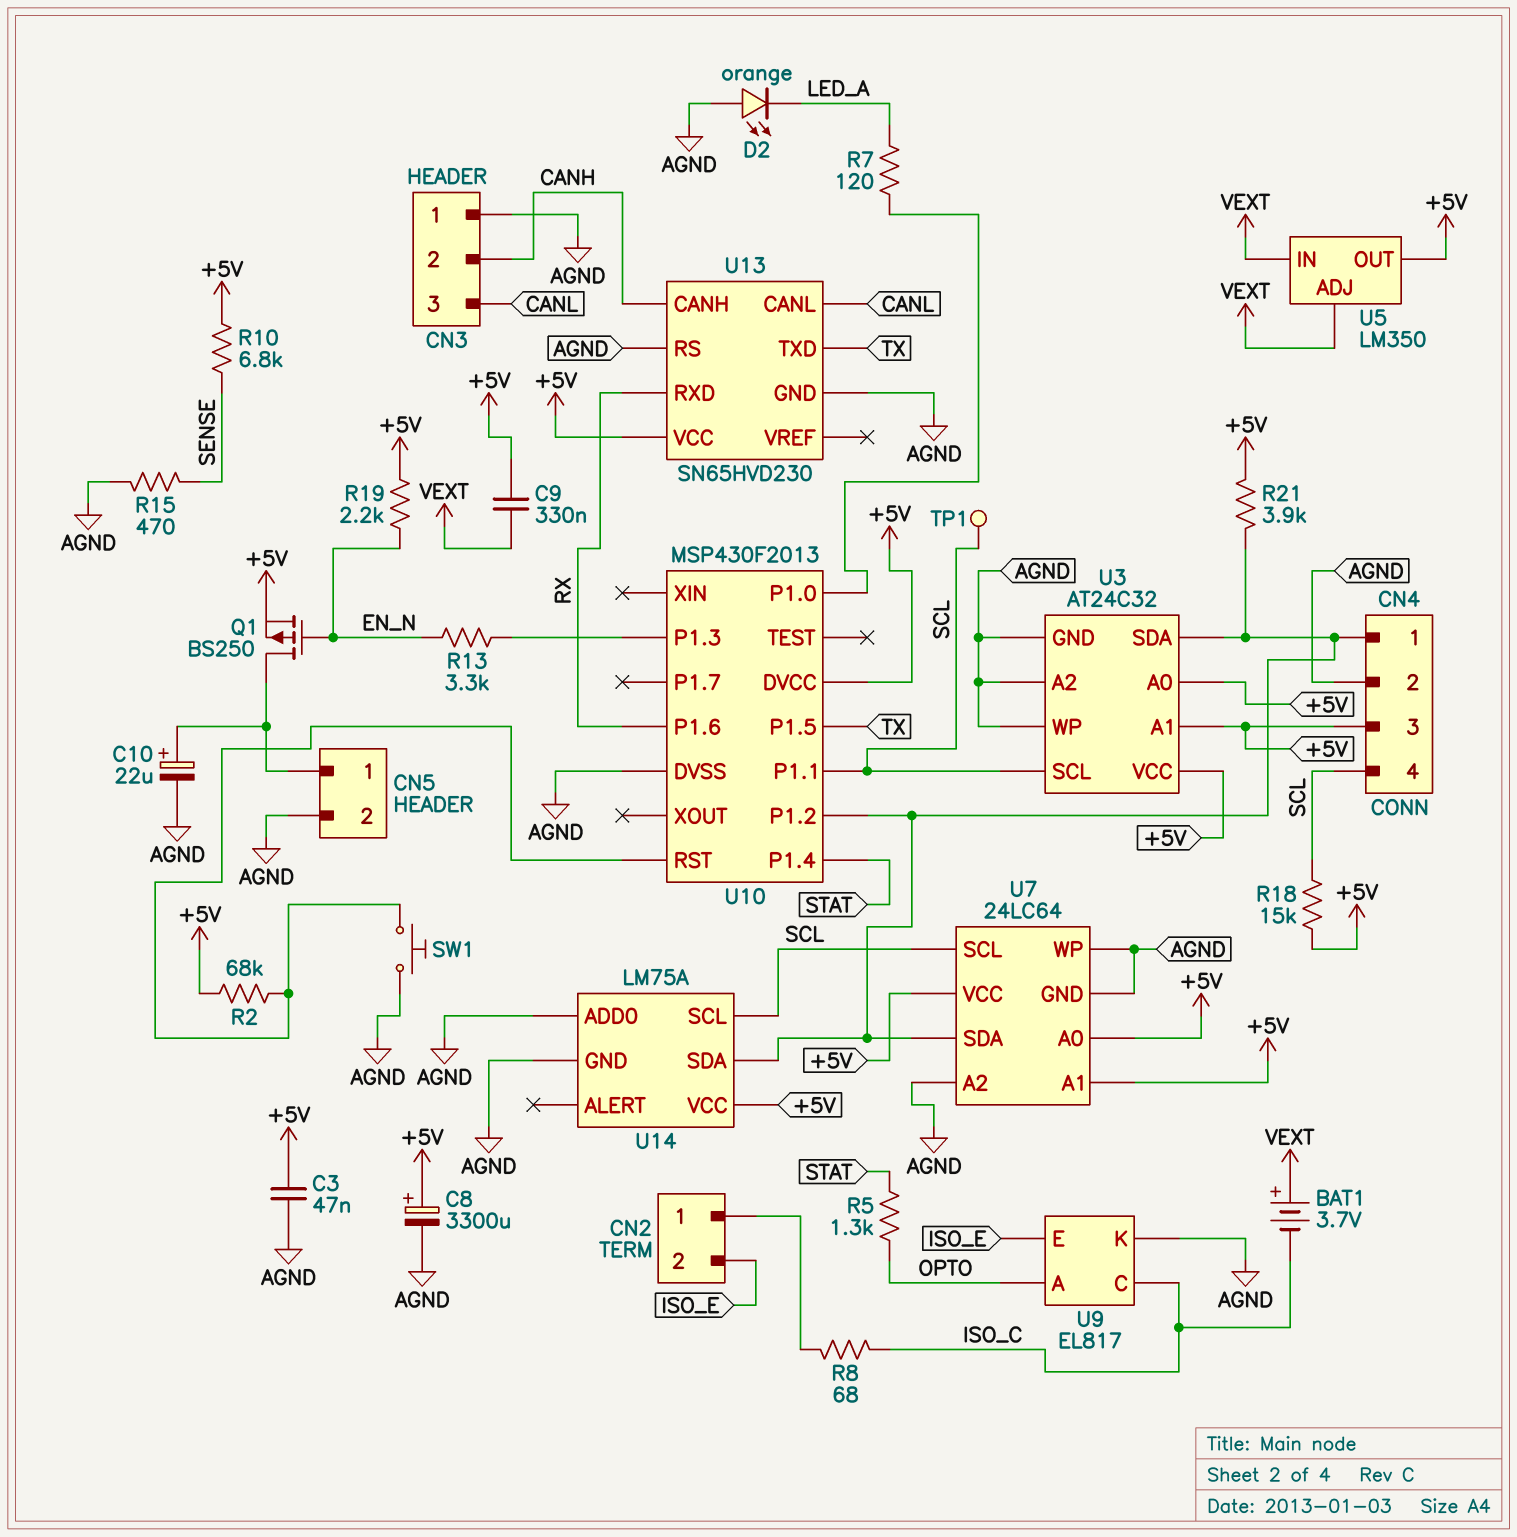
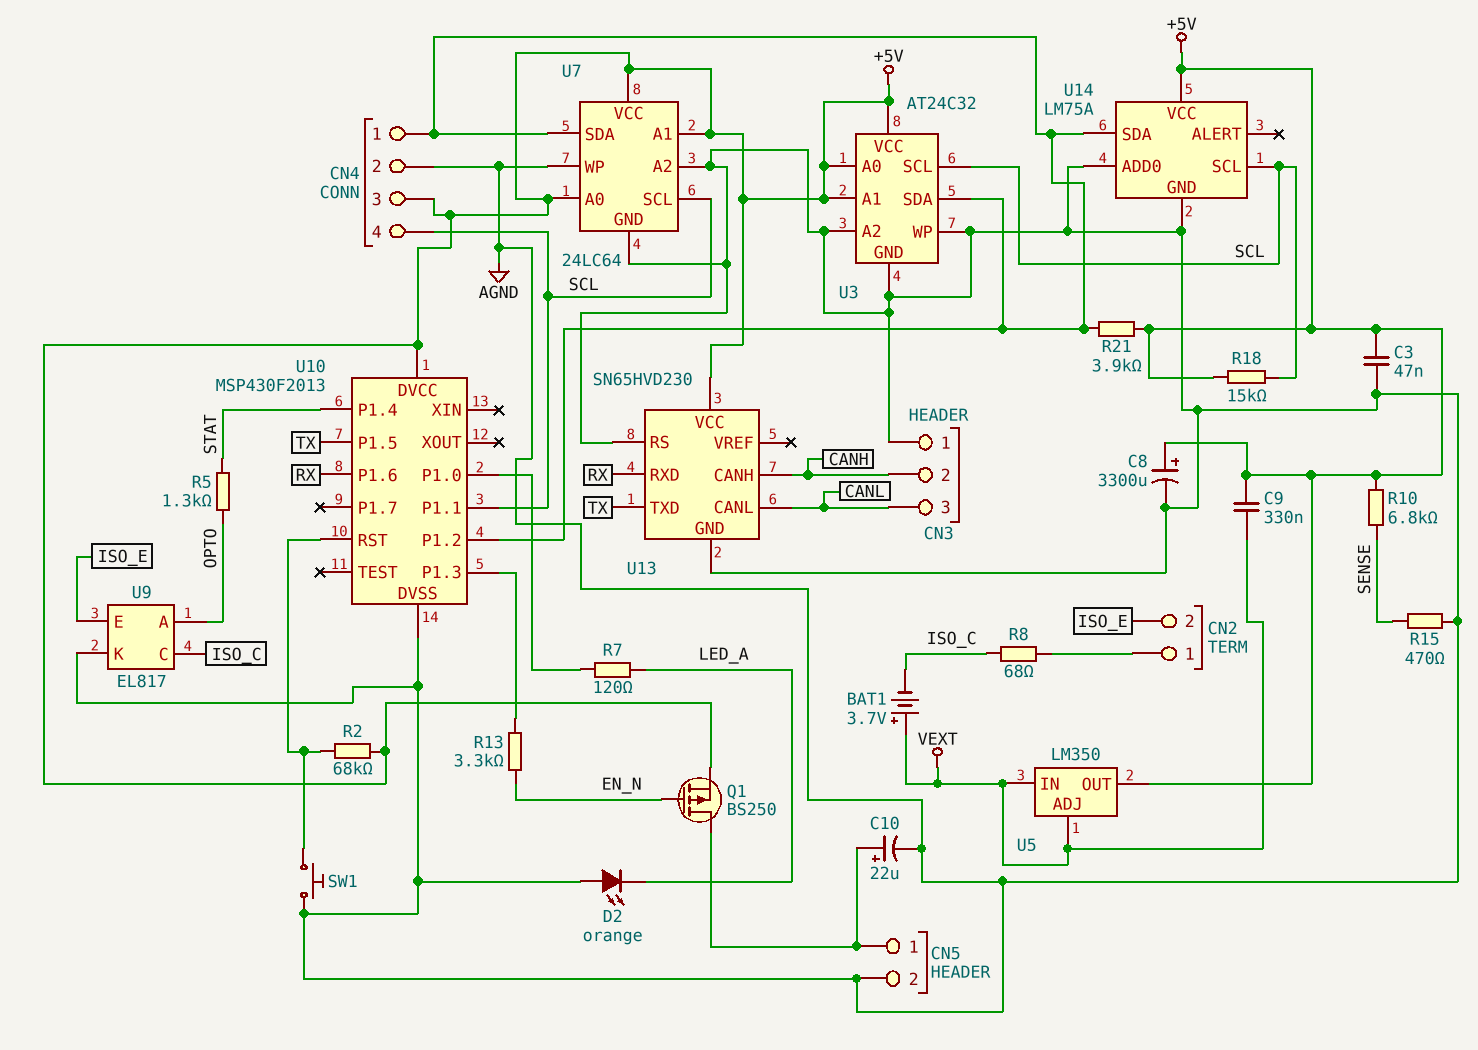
R19: 2.2k (+5V, EN_N) -> none
TP1: test point (SCL) -> none

